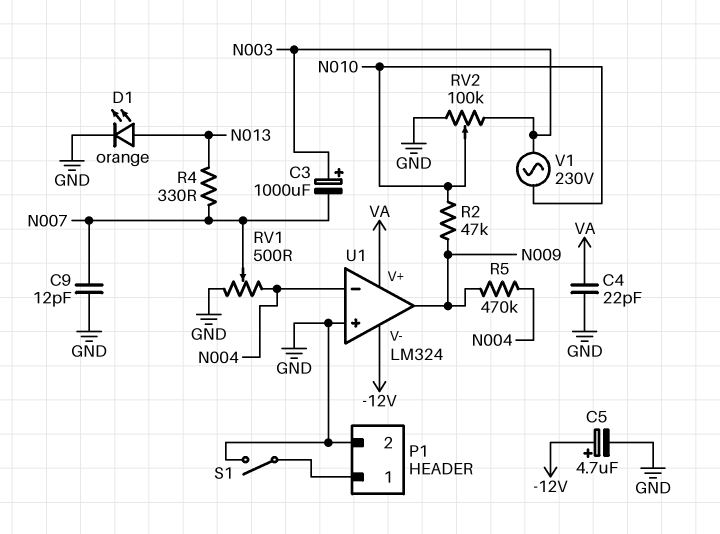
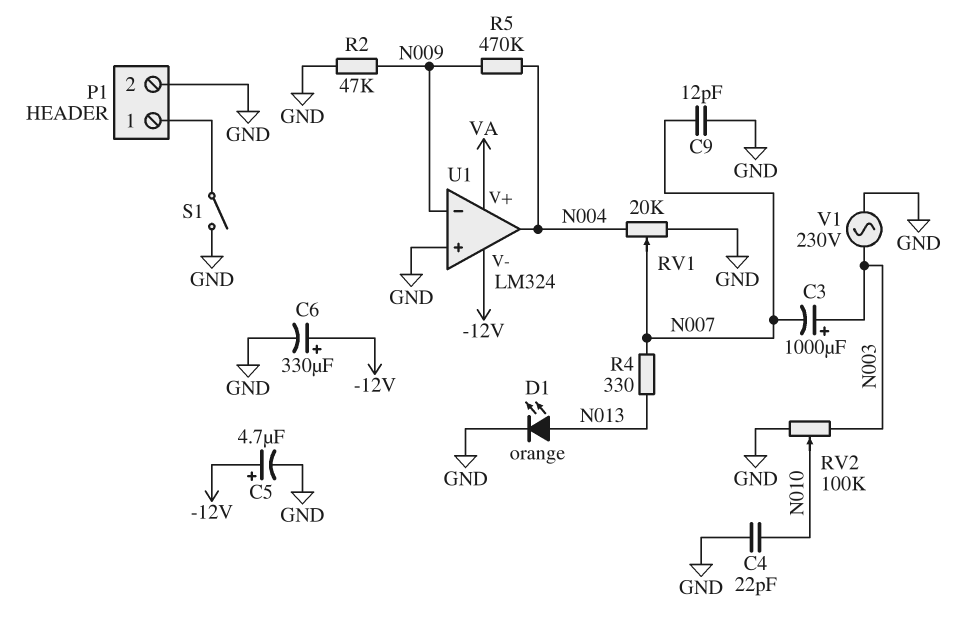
C4: 22pF (GND, VA) -> 22pF (GND, N010)
C6: none -> 330uF (plus -12V, minus GND)
R2: 47k (N009, N010) -> 47k (GND, N009)
RV1: 500 (GND, N004, wiper N007) -> 20k (GND, N004, wiper N007)
U1 pin in-: N004 -> N009
U1 pin out: N009 -> N004
V1: AC 230V (N003, N010) -> AC 230V (GND, N003)

